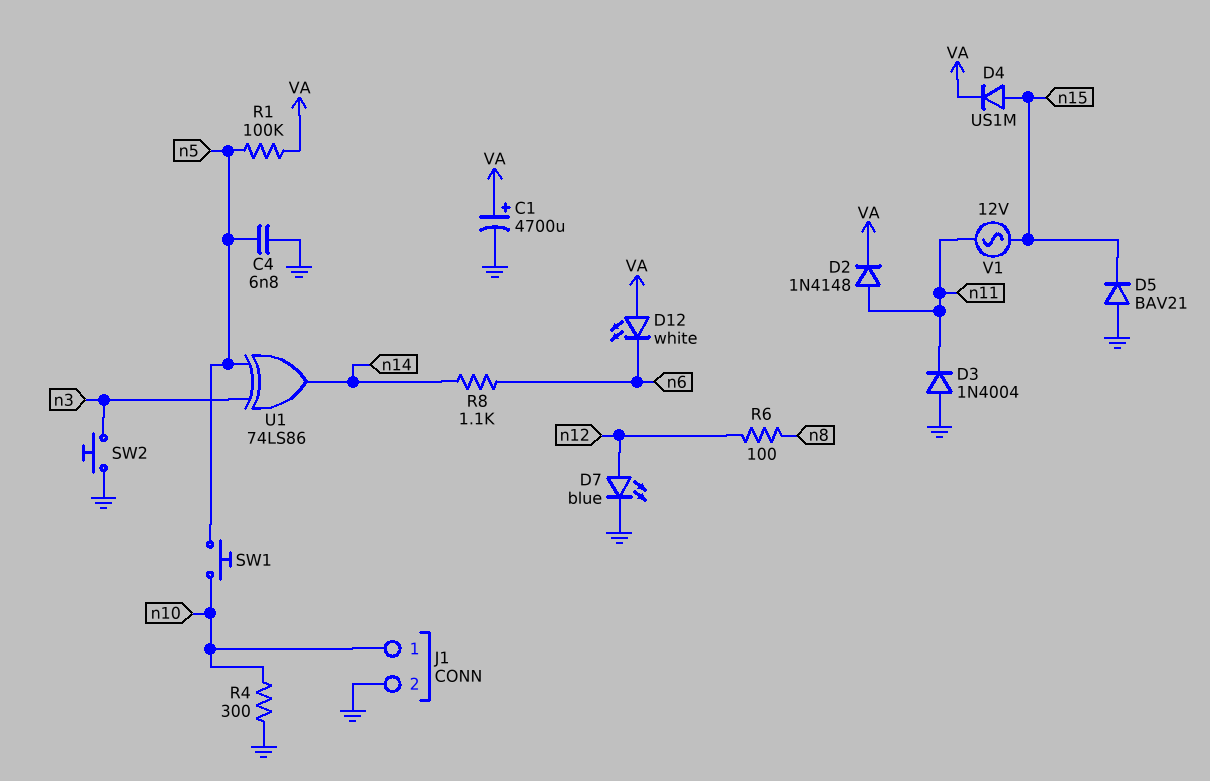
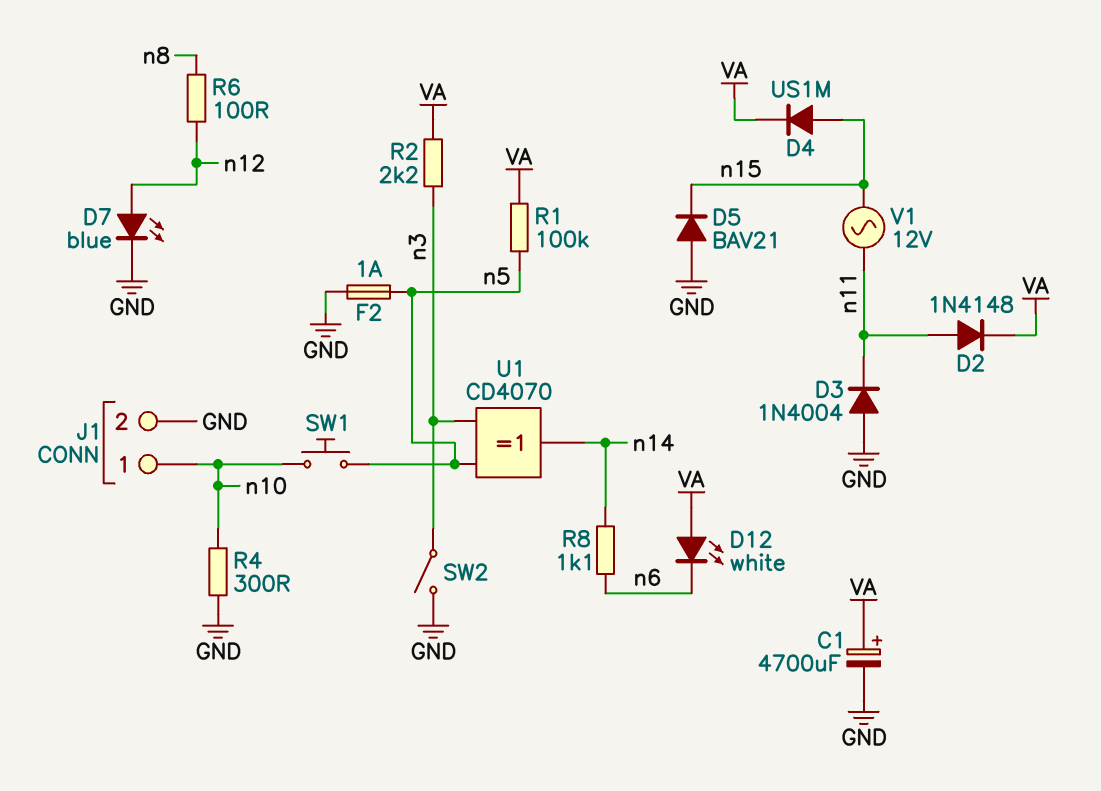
C4: 6.8nF (GND, n5) -> none
F2: none -> 1A (GND, n5)
R2: none -> 2.2k (VA, n3)
SW2: button (GND, n3) -> switch (GND, n3)
U1: XOR 74LS86 (in n3, in n5, out n14) -> XOR CD4070 (in n3, in n5, out n14)

